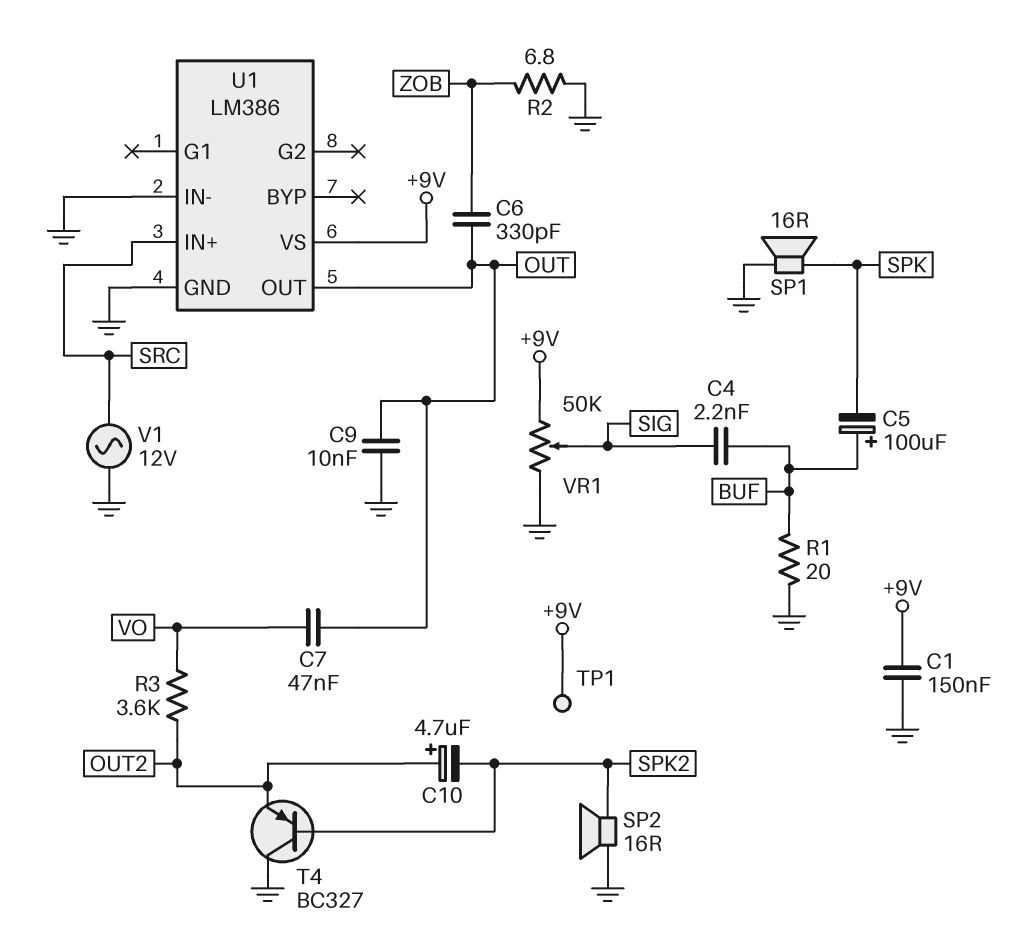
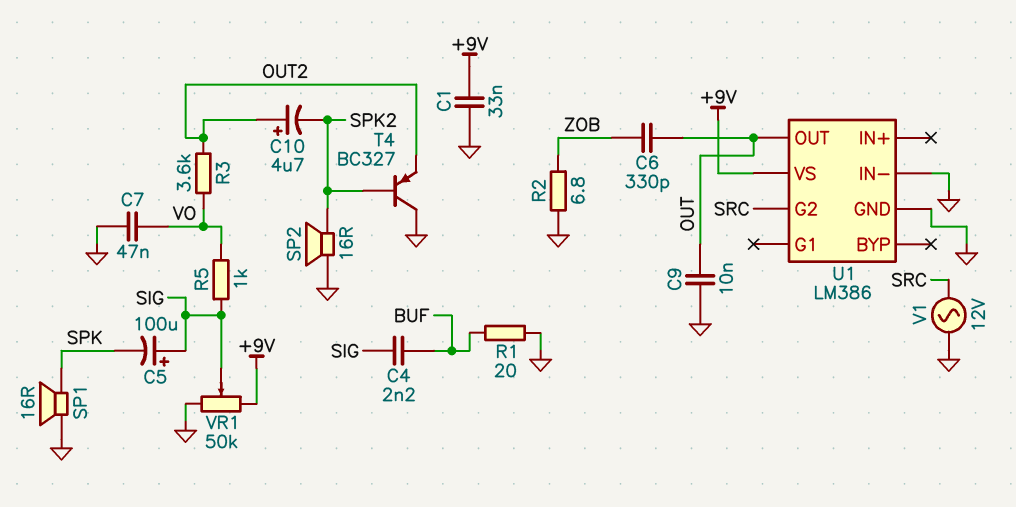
C1: 150nF (+9V, GND) -> 33nF (+9V, GND)
C5: 100uF (plus BUF, minus SPK) -> 100uF (plus SIG, minus SPK)
C7: 47nF (OUT, VO) -> 47nF (GND, VO)
R5: none -> 1k (SIG, VO)
TP1: test point (+9V) -> none
U1 pin G2: none -> SRC
U1 pin IN+: SRC -> none

